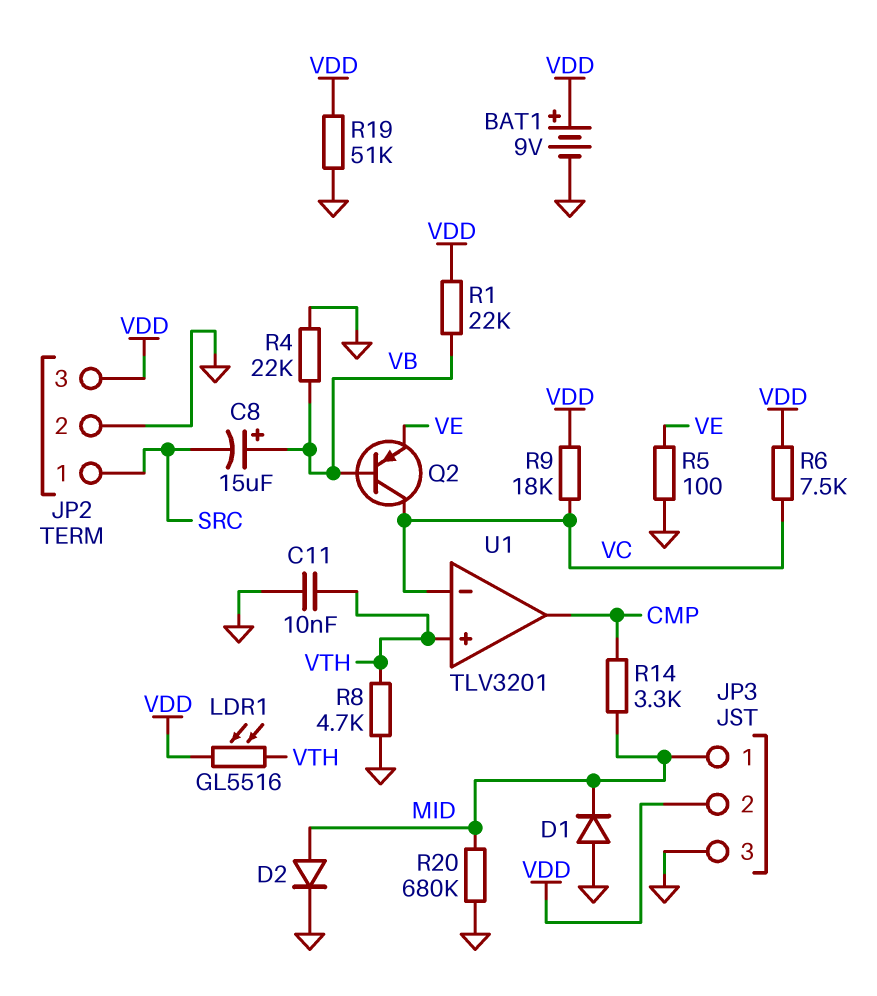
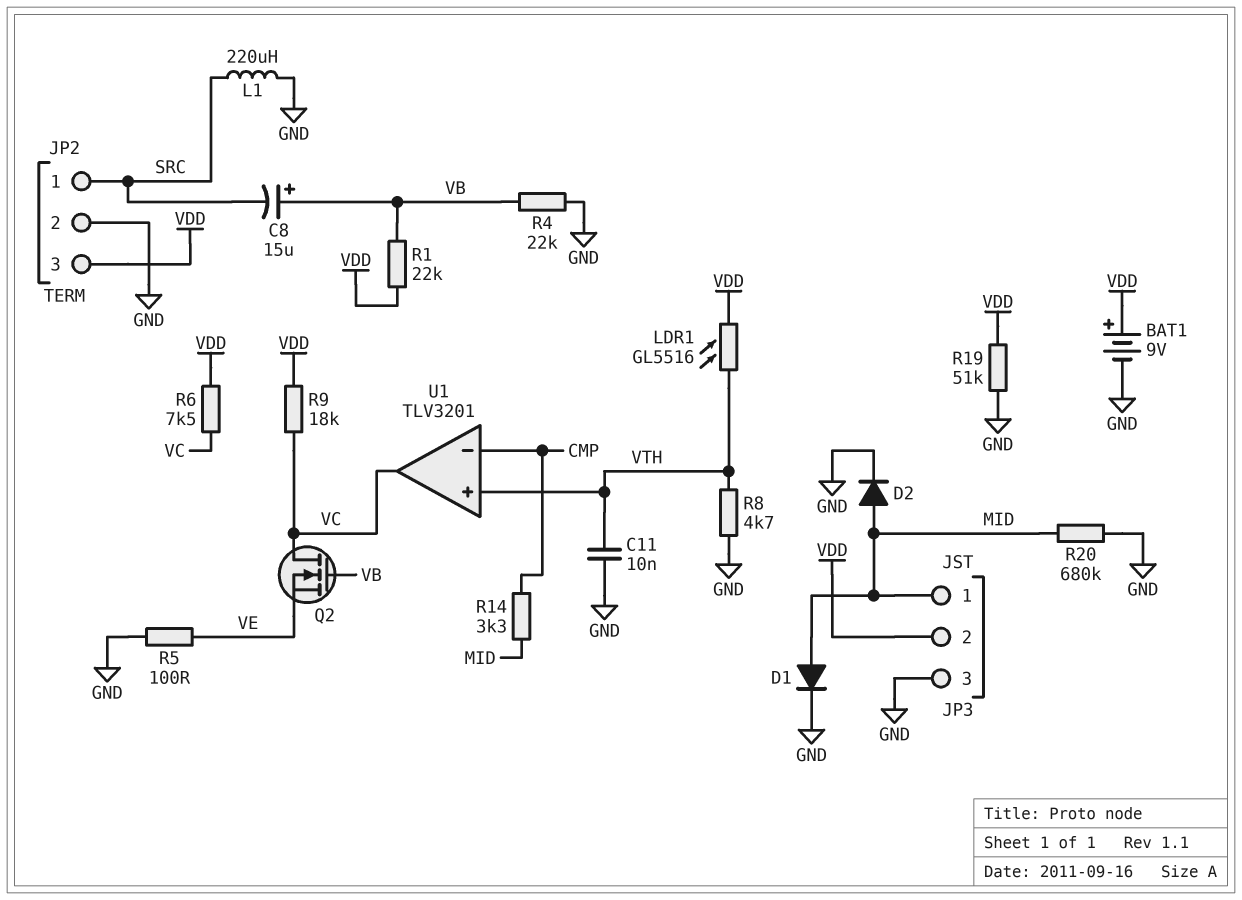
D1: diode (A GND, K MID) -> diode (A MID, K GND)
L1: none -> 220uH (GND, SRC)
Q2: PNP (B VB, C VC, E VE) -> NMOS (G VB, D VC, S VE)
U1 pin in-: VC -> CMP
U1 pin out: CMP -> VC

